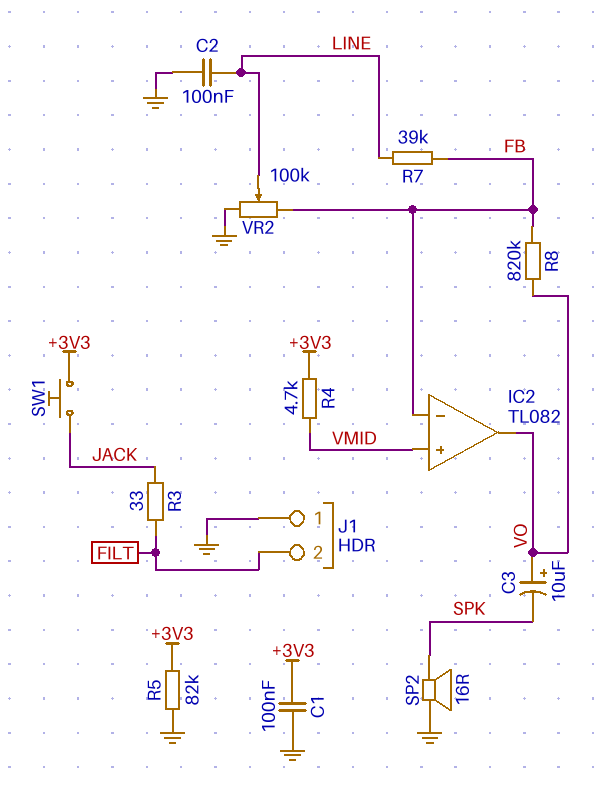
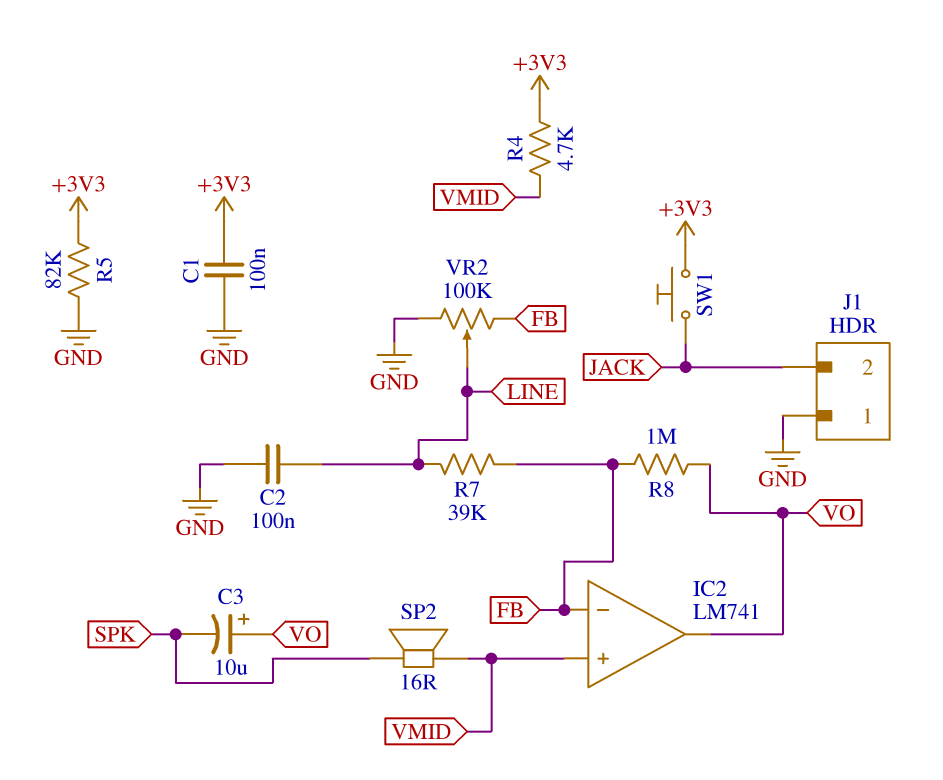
IC2: TL082 -> LM741
J1 pin 2: FILT -> JACK
R3: 33 (FILT, JACK) -> none
R8: 820k (FB, VO) -> 1M (FB, VO)
SP2: speaker 16R (GND, SPK) -> speaker 16R (SPK, VMID)

